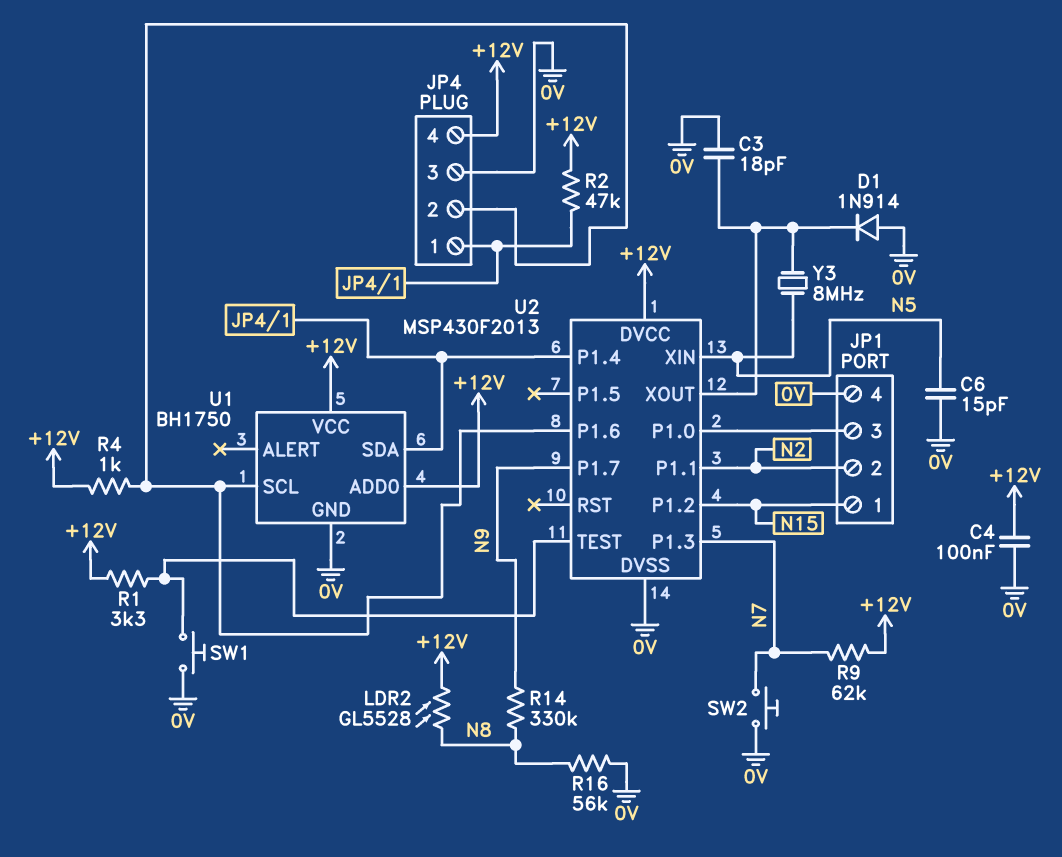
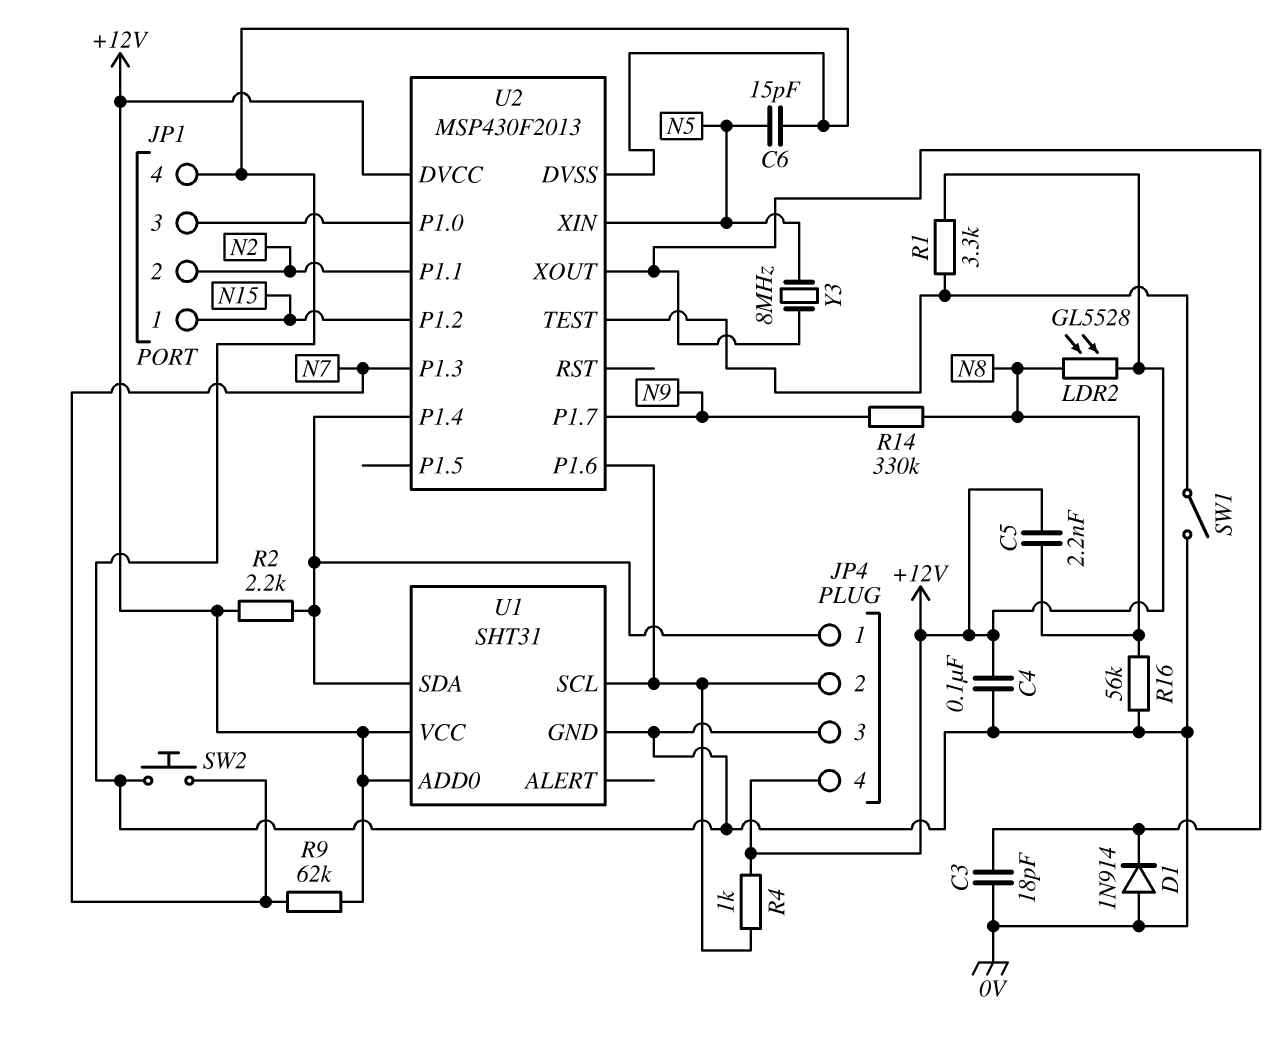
C5: none -> 2.2nF (+12V, N8)
R2: 47k (+12V, JP4/1) -> 2.2k (+12V, JP4/1)
SW1: button (0V, U2/TEST) -> switch (0V, U2/TEST)
U1: BH1750 -> SHT31

